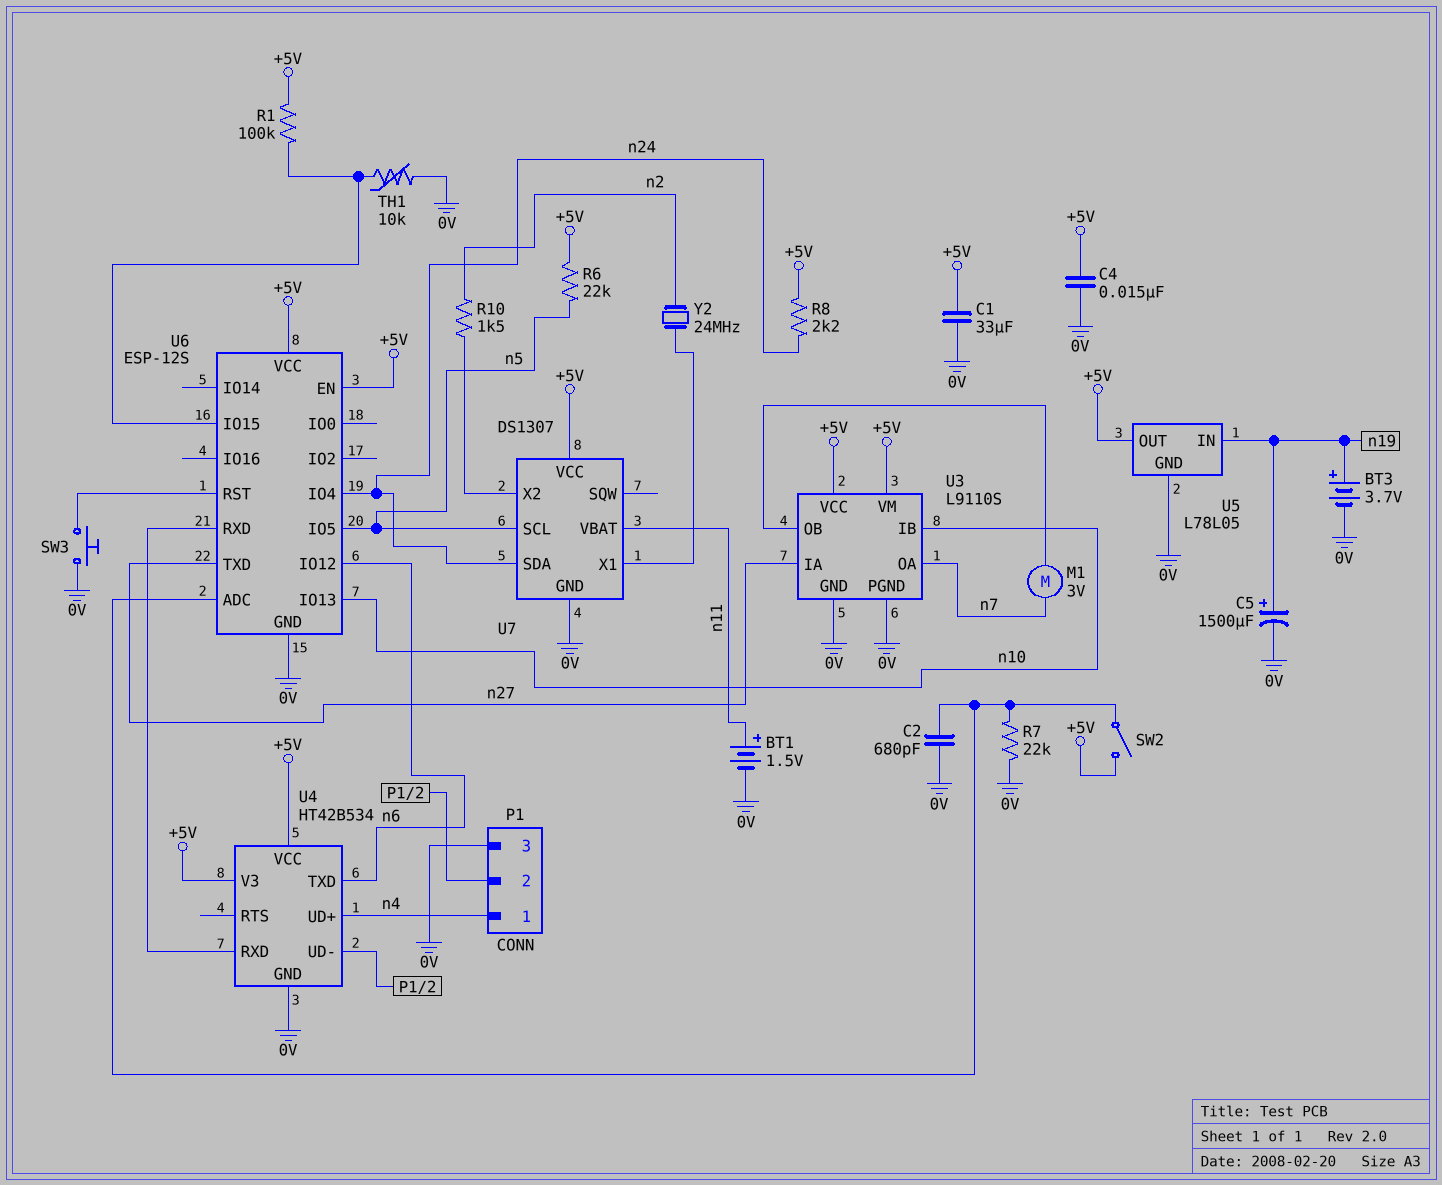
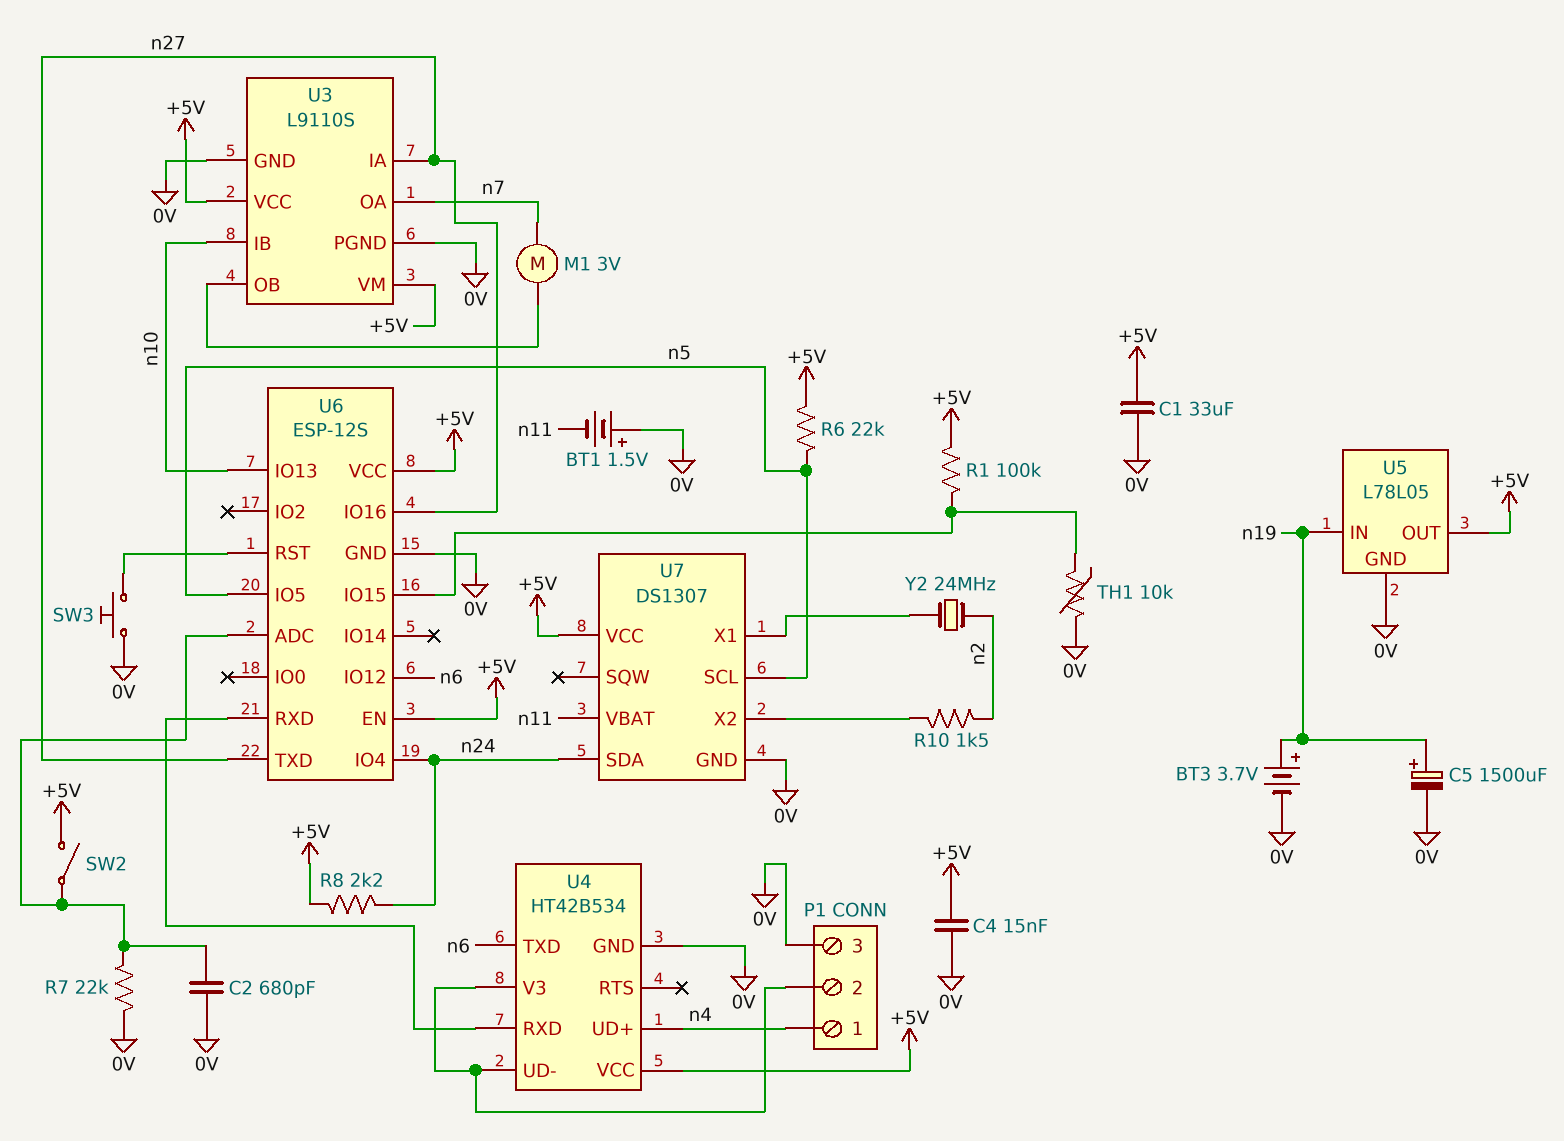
BT1: 1.5V (plus n11, minus 0V) -> 1.5V (plus 0V, minus n11)
U4 pin V3: +5V -> P1/2
U6 pin IO16: none -> n27

